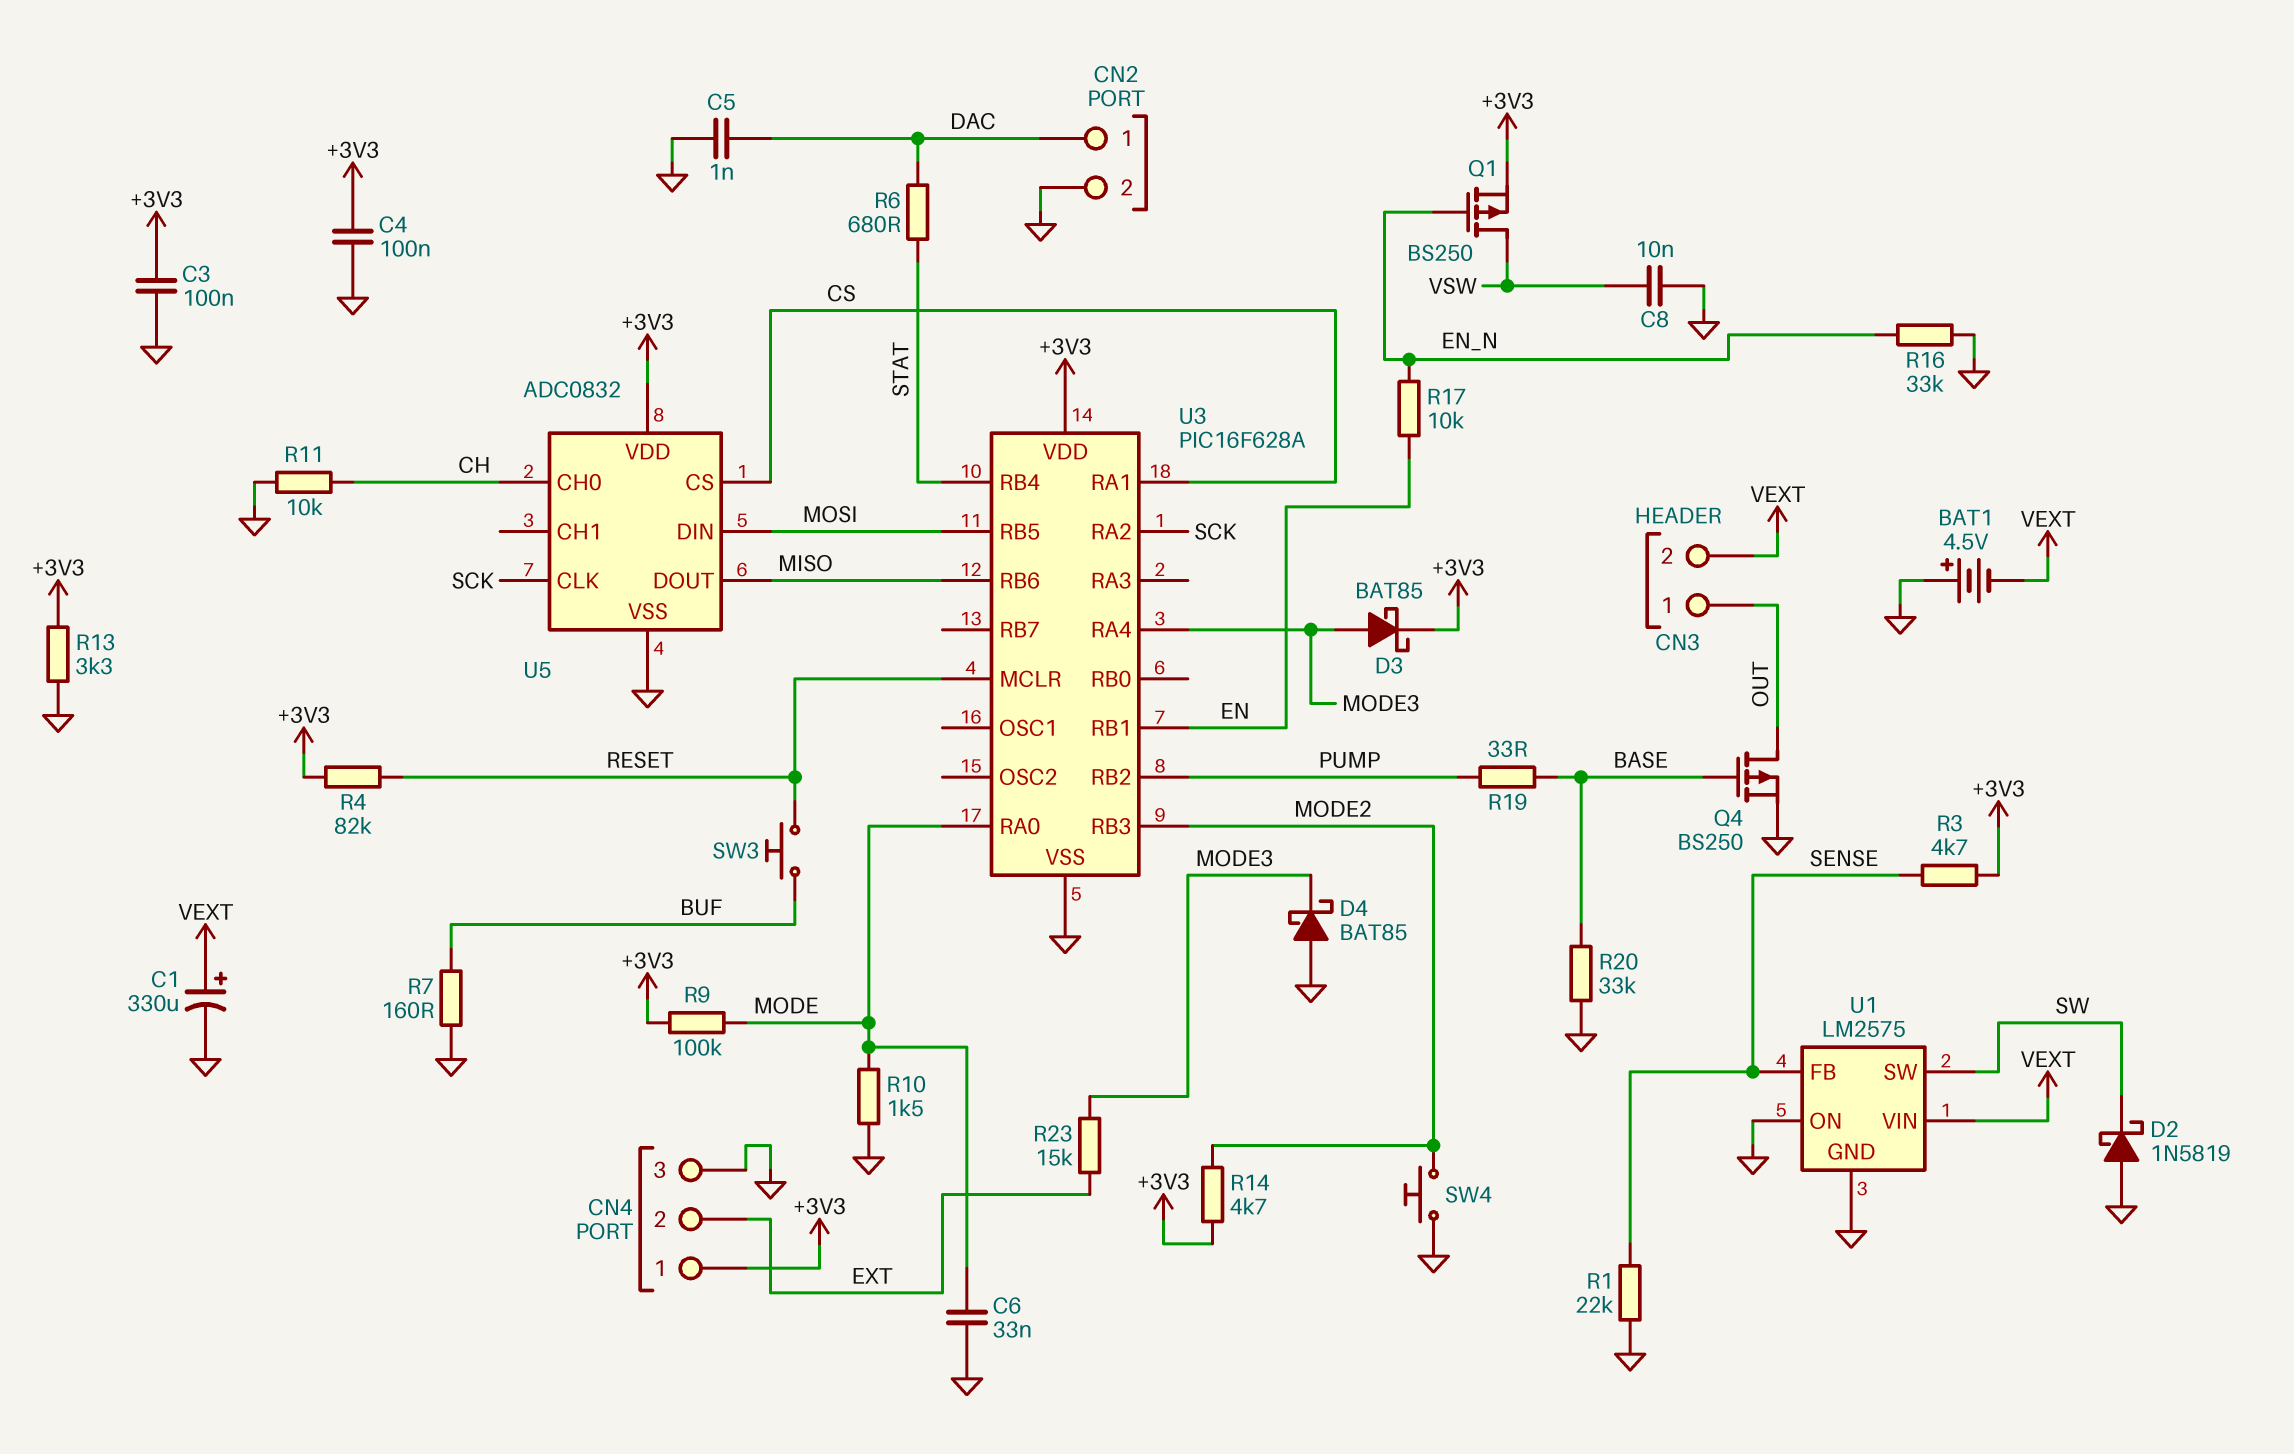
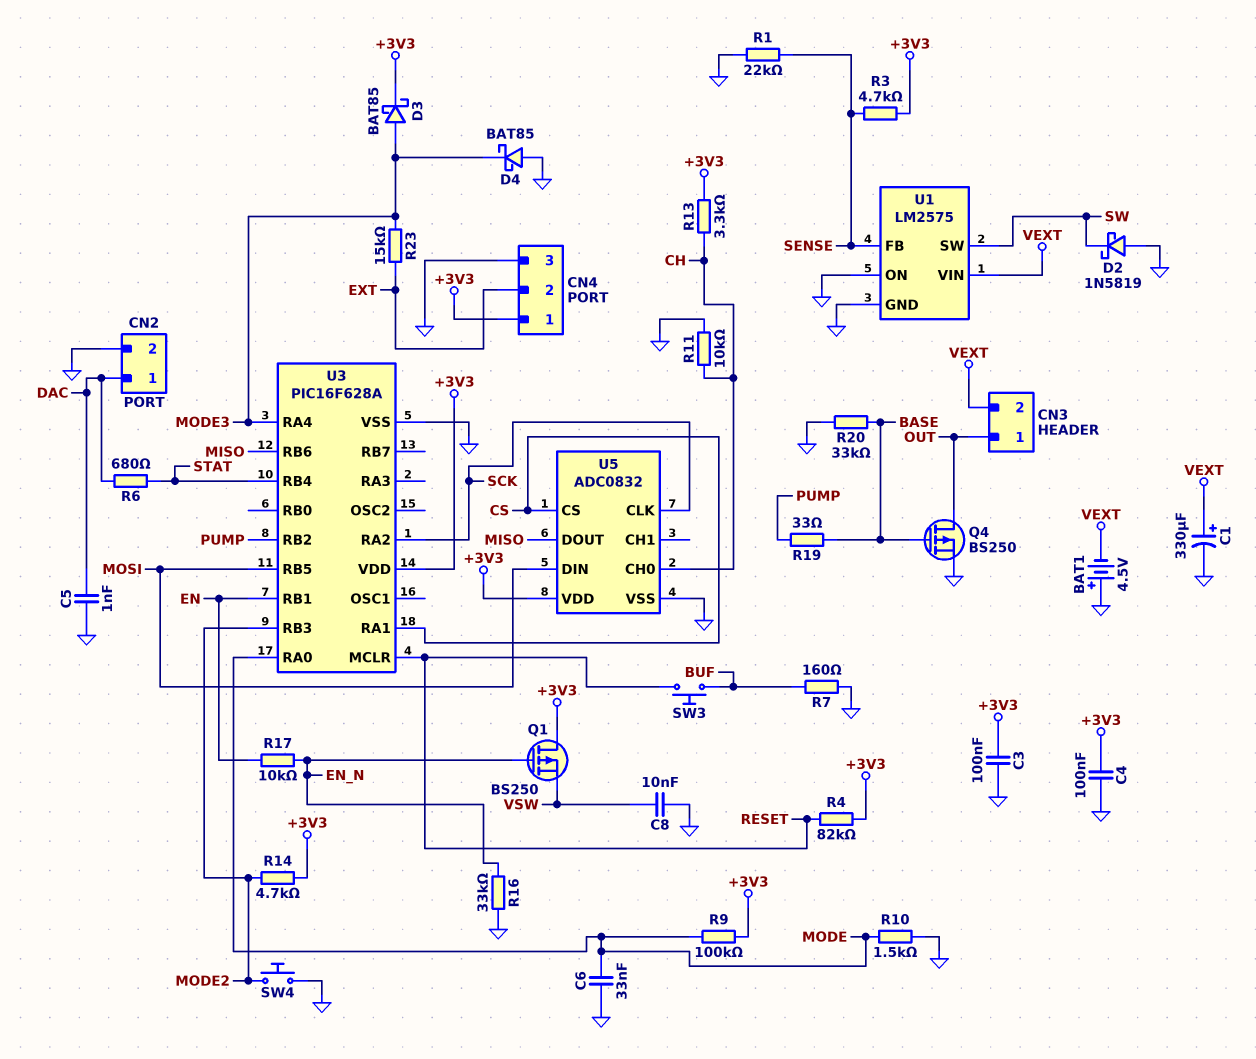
Q1: PMOS BS250 (G EN_N, D VSW, S +3V3) -> PMOS BS250 (G EN_N, D +3V3, S VSW)
R13: 3.3k (+3V3, GND) -> 3.3k (+3V3, CH)

